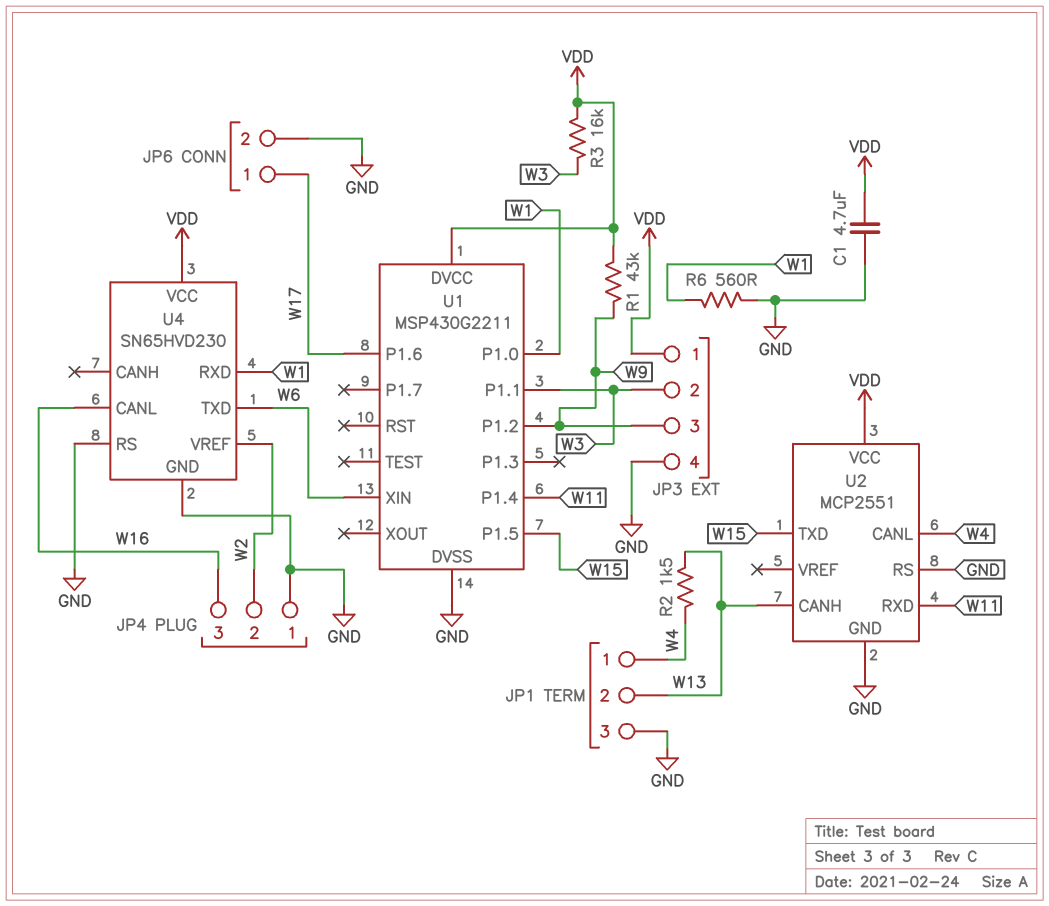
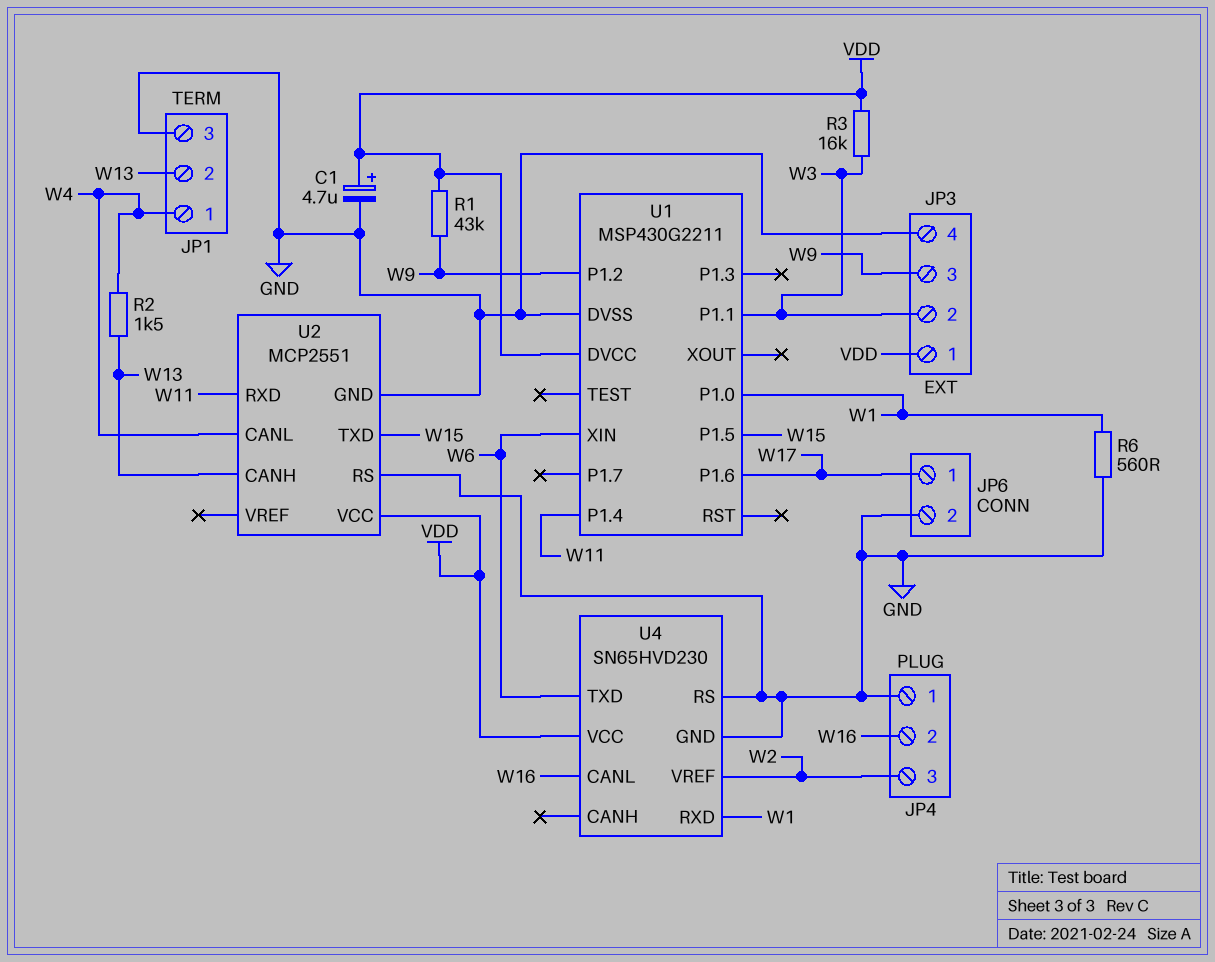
C1: 4.7uF (GND, VDD) -> 4.7uF (plus VDD, minus GND)
JP4 pin 2: W2 -> W16
JP4 pin 3: W16 -> W2

